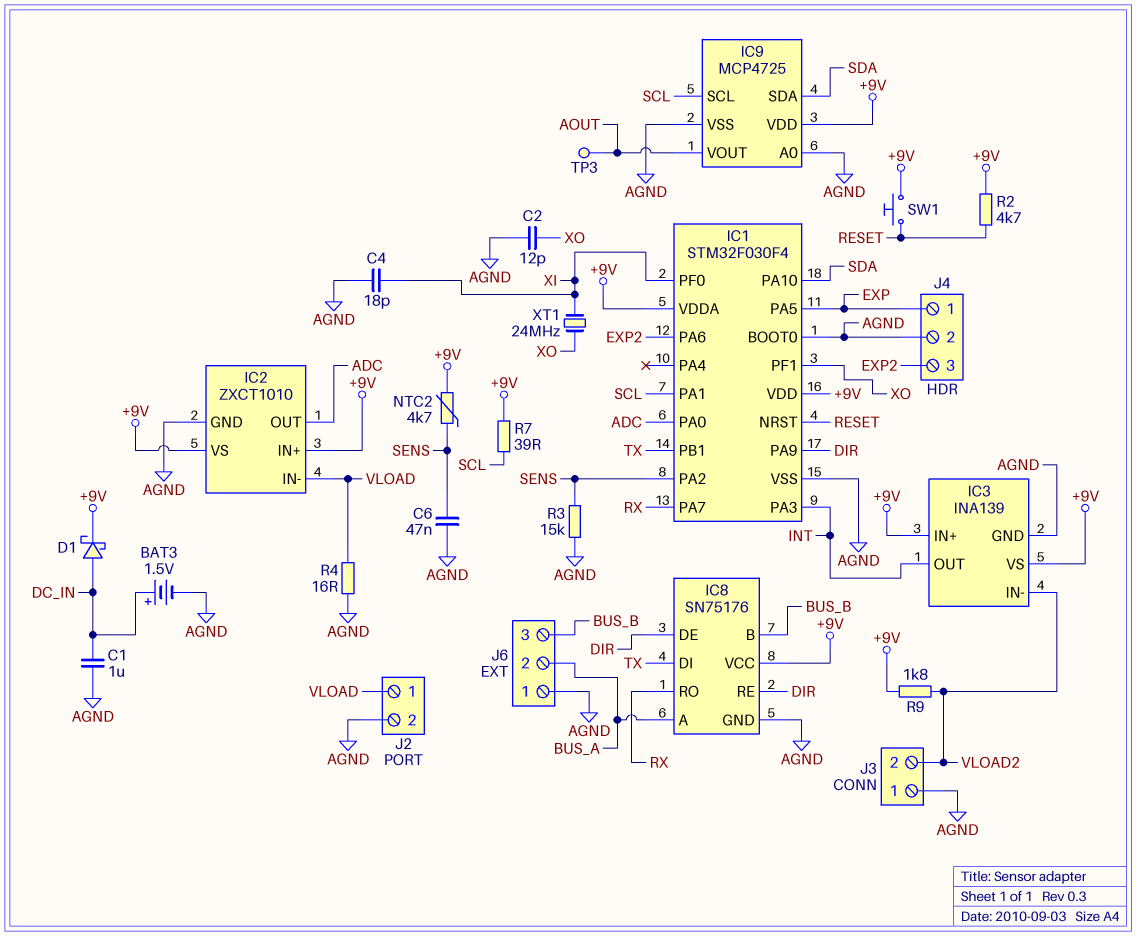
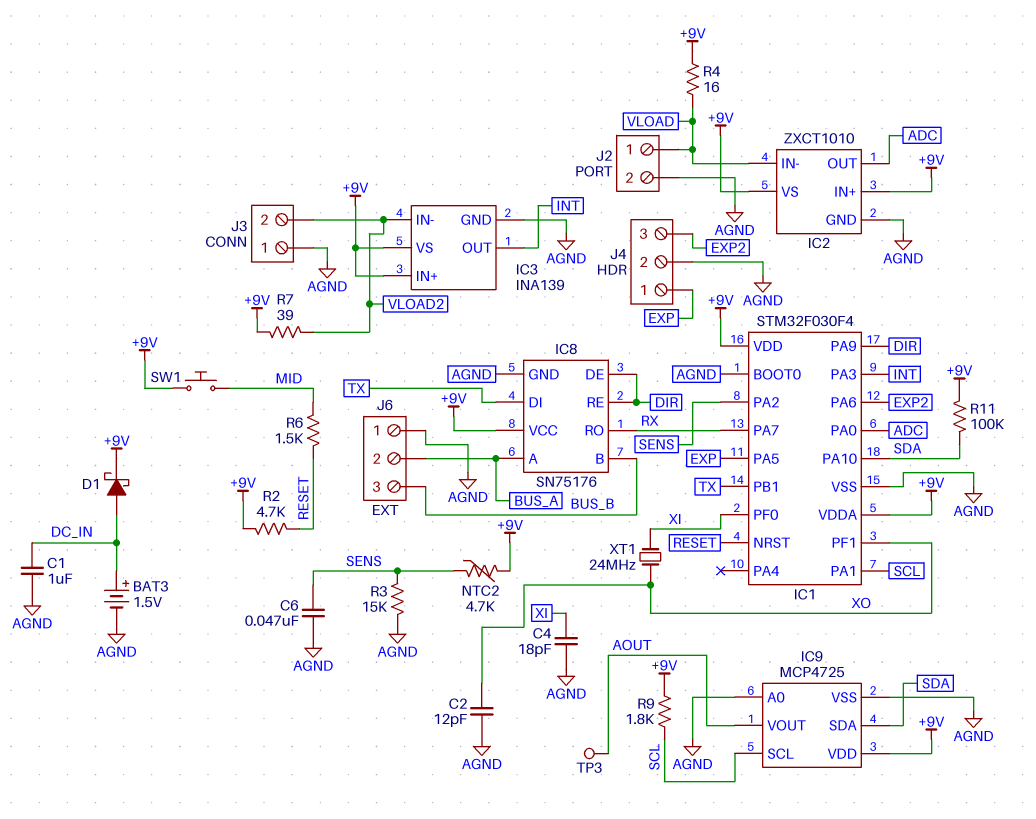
R4: 16 (AGND, VLOAD) -> 16 (+9V, VLOAD)
R6: none -> 1.5k (MID, RESET)
R7: 39 (+9V, SCL) -> 39 (+9V, VLOAD2)
R9: 1.8k (+9V, VLOAD2) -> 1.8k (+9V, SCL)
R11: none -> 100k (+9V, SDA)
SW1: button (+9V, RESET) -> button (+9V, MID)

